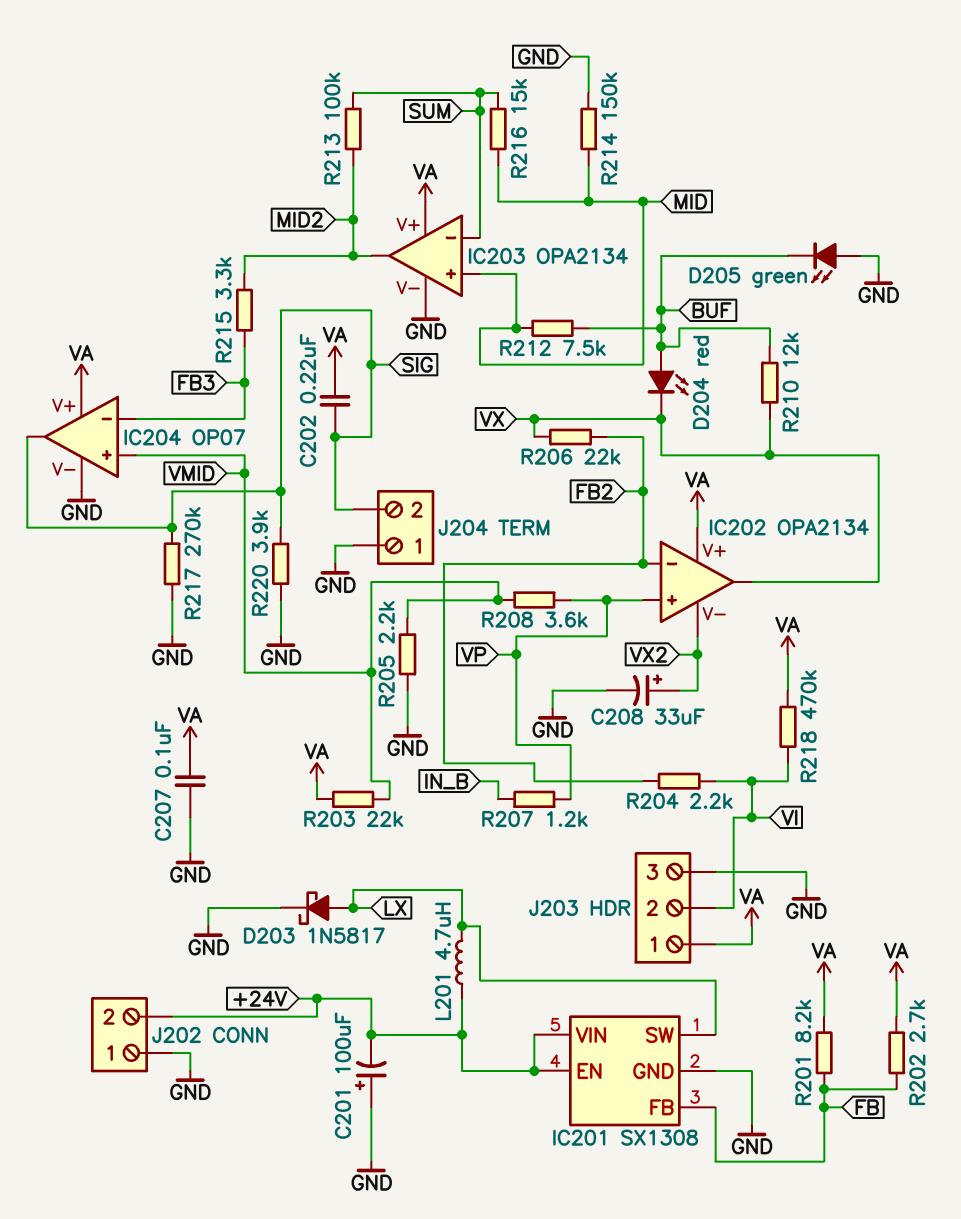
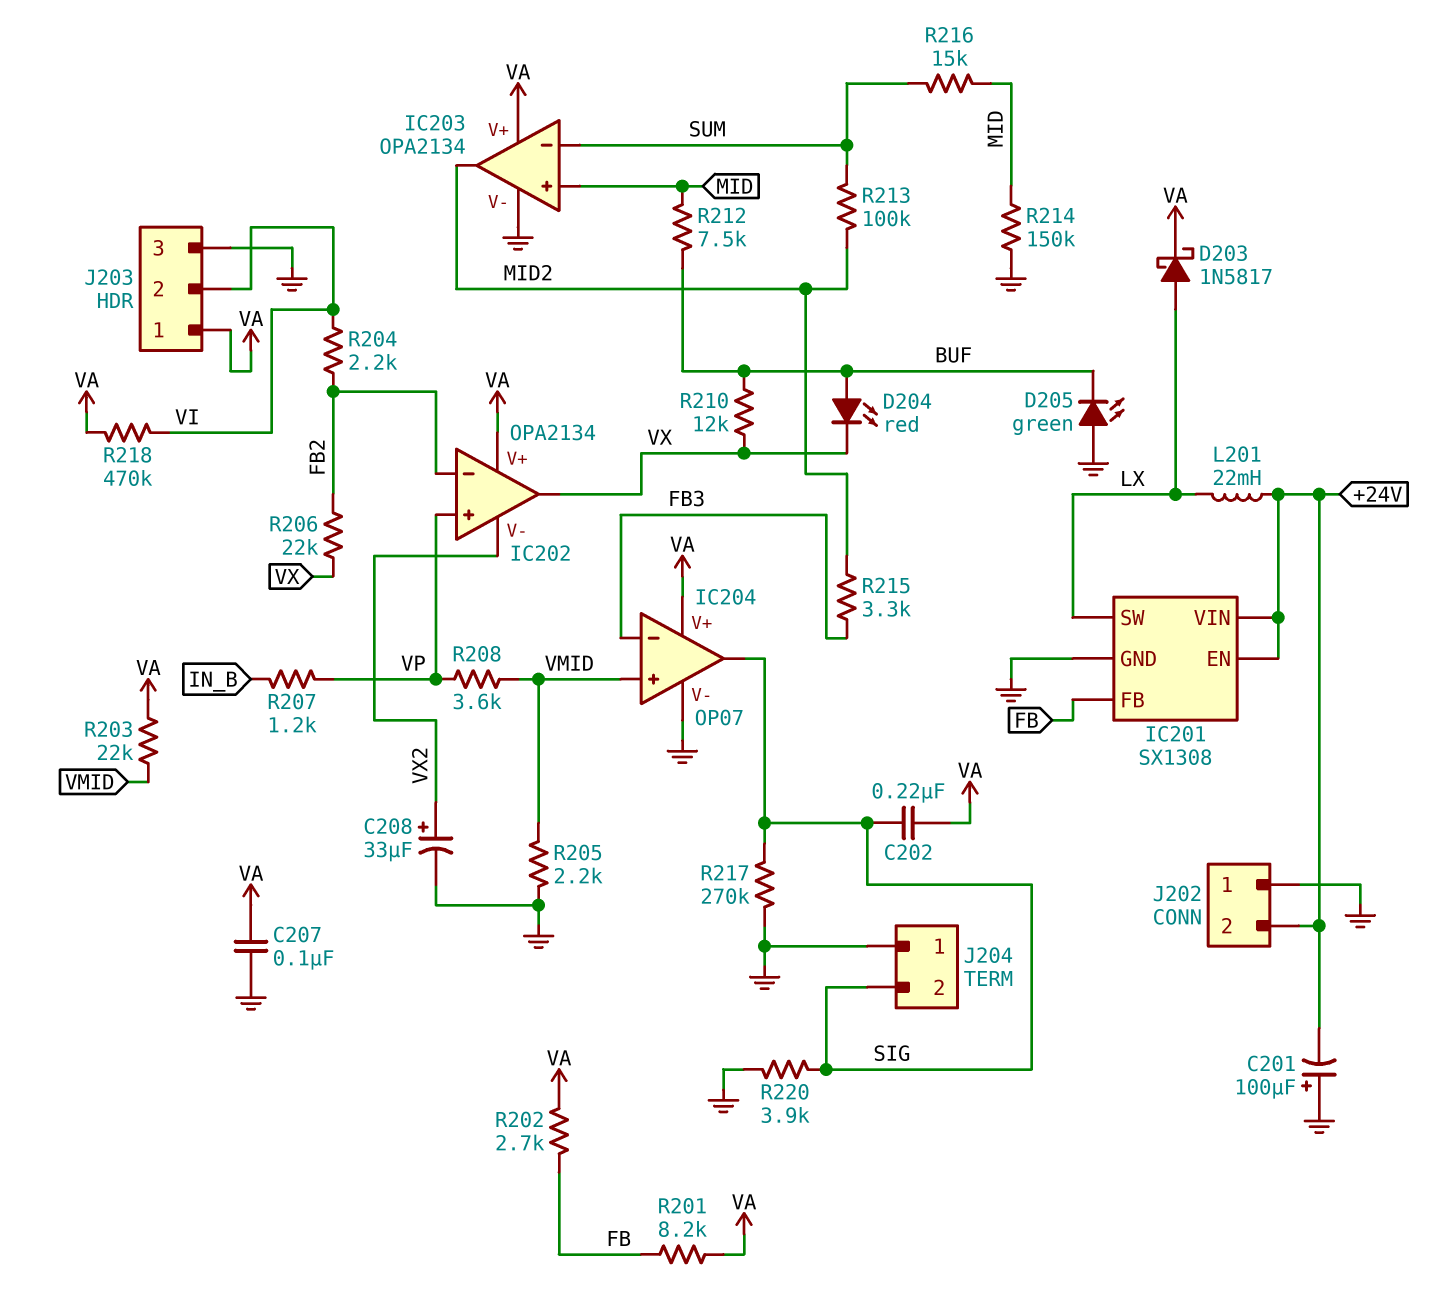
D203: schottky 1N5817 (A LX, K GND) -> schottky 1N5817 (A LX, K VA)
L201: 4.7uH (+24V, LX) -> 22mH (+24V, LX)

